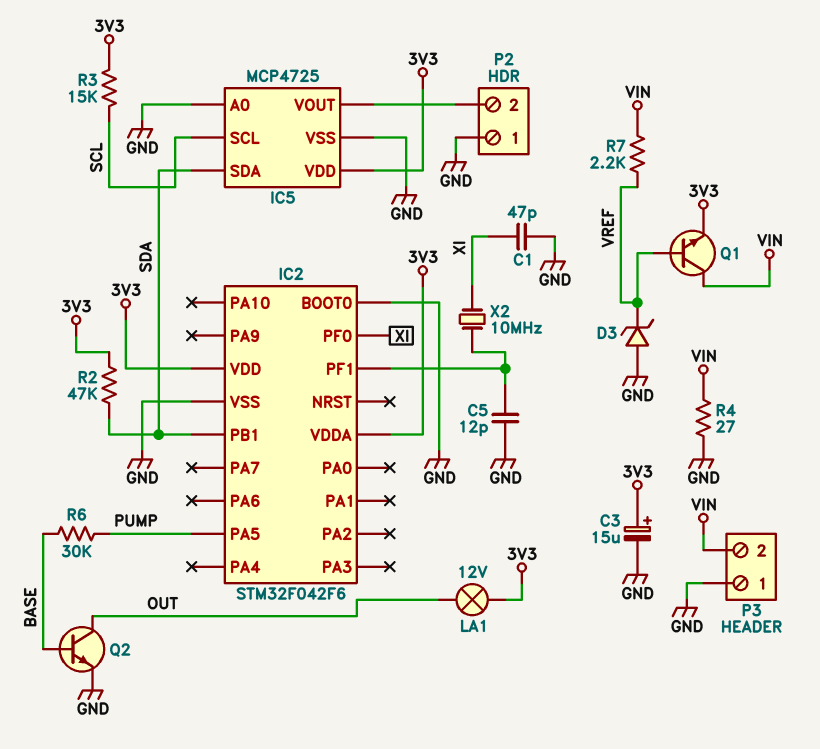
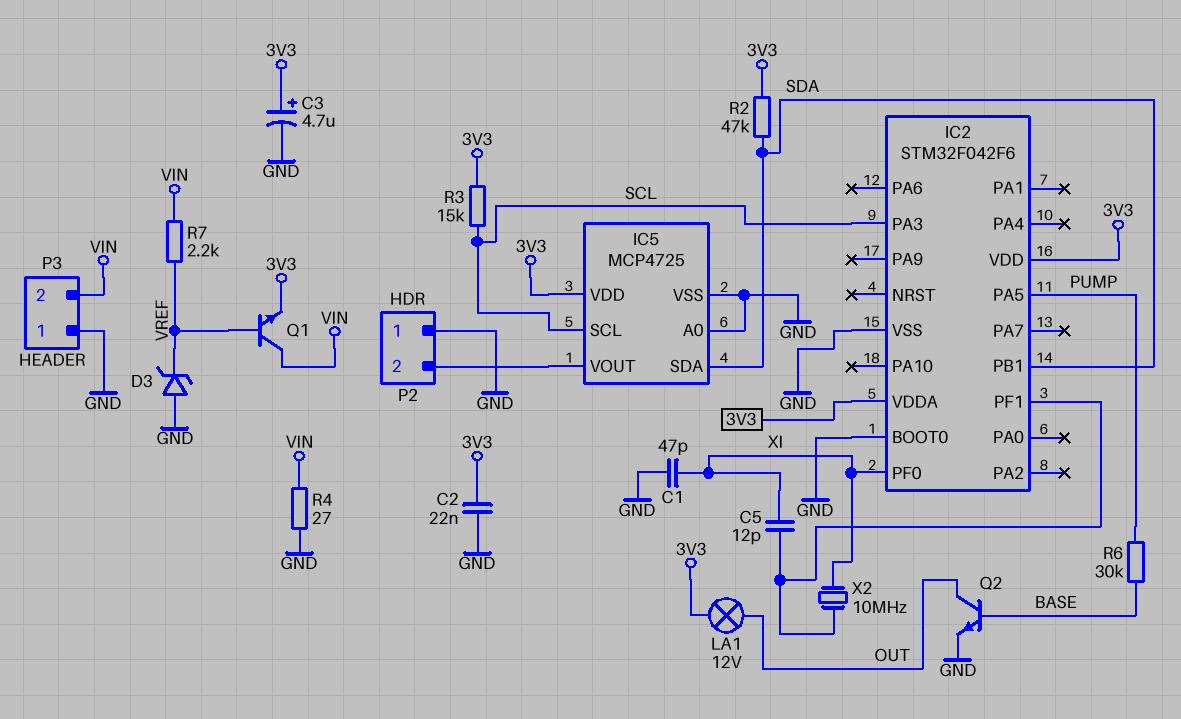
C2: none -> 22nF (3V3, GND)
C3: 15uF (plus 3V3, minus GND) -> 4.7uF (plus 3V3, minus GND)
C5: 12pF (GND, IC2/PF1) -> 12pF (IC2/PF1, XI)
IC2 pin PA3: none -> SCL

